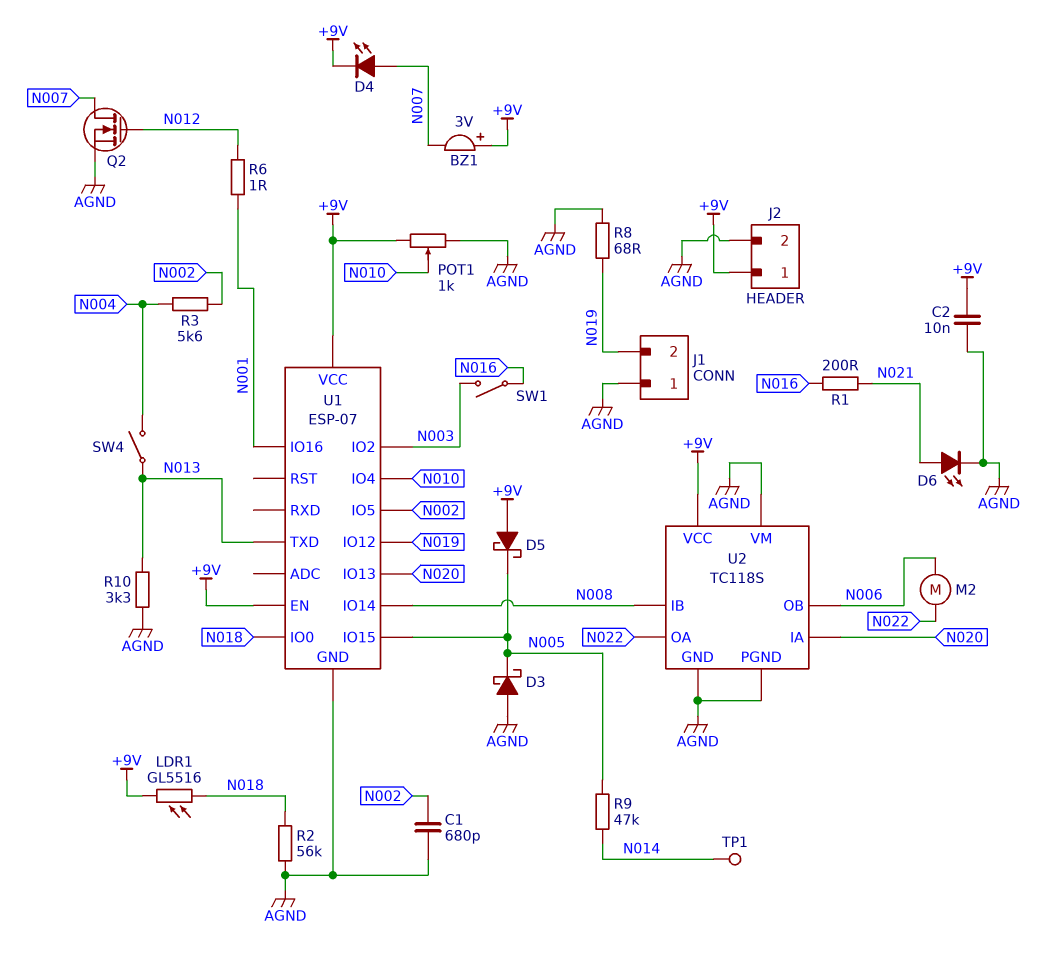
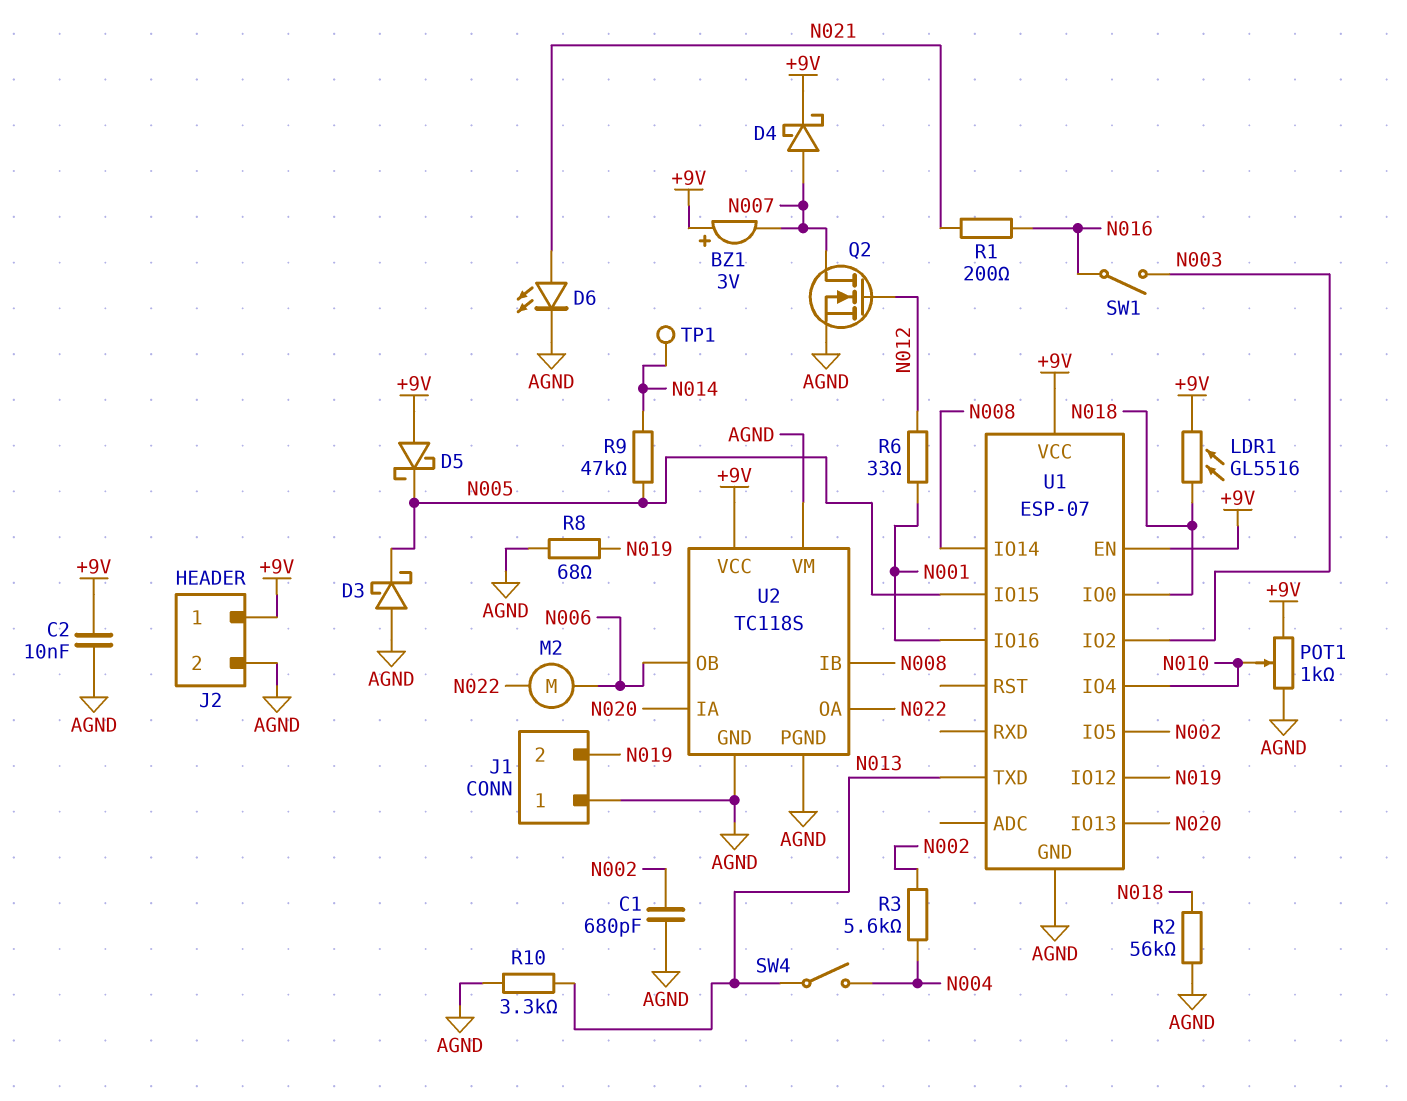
D4: LED (A N007, K +9V) -> schottky (A N007, K +9V)
R6: 1 (N001, N012) -> 33 (N001, N012)

